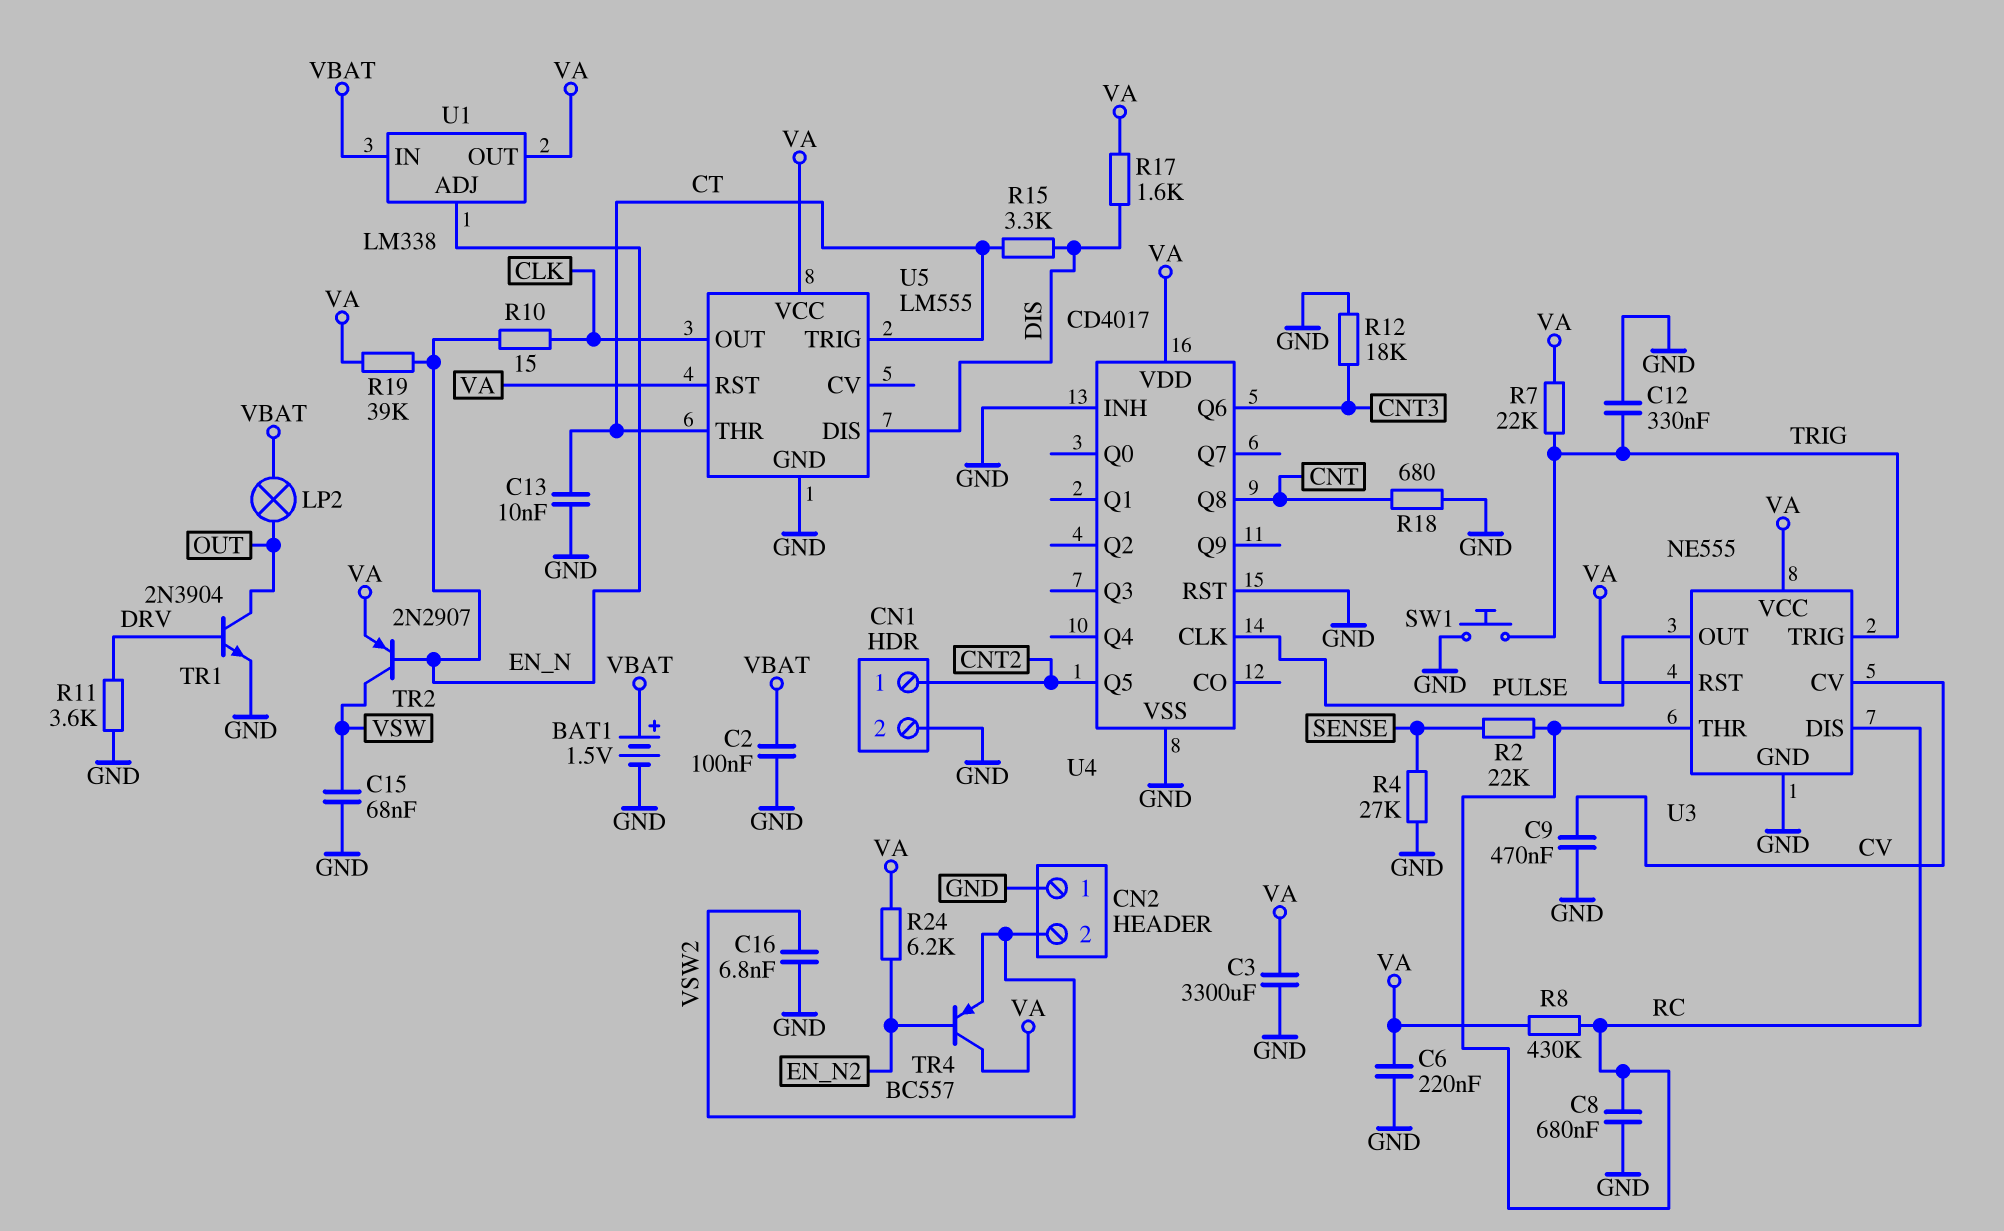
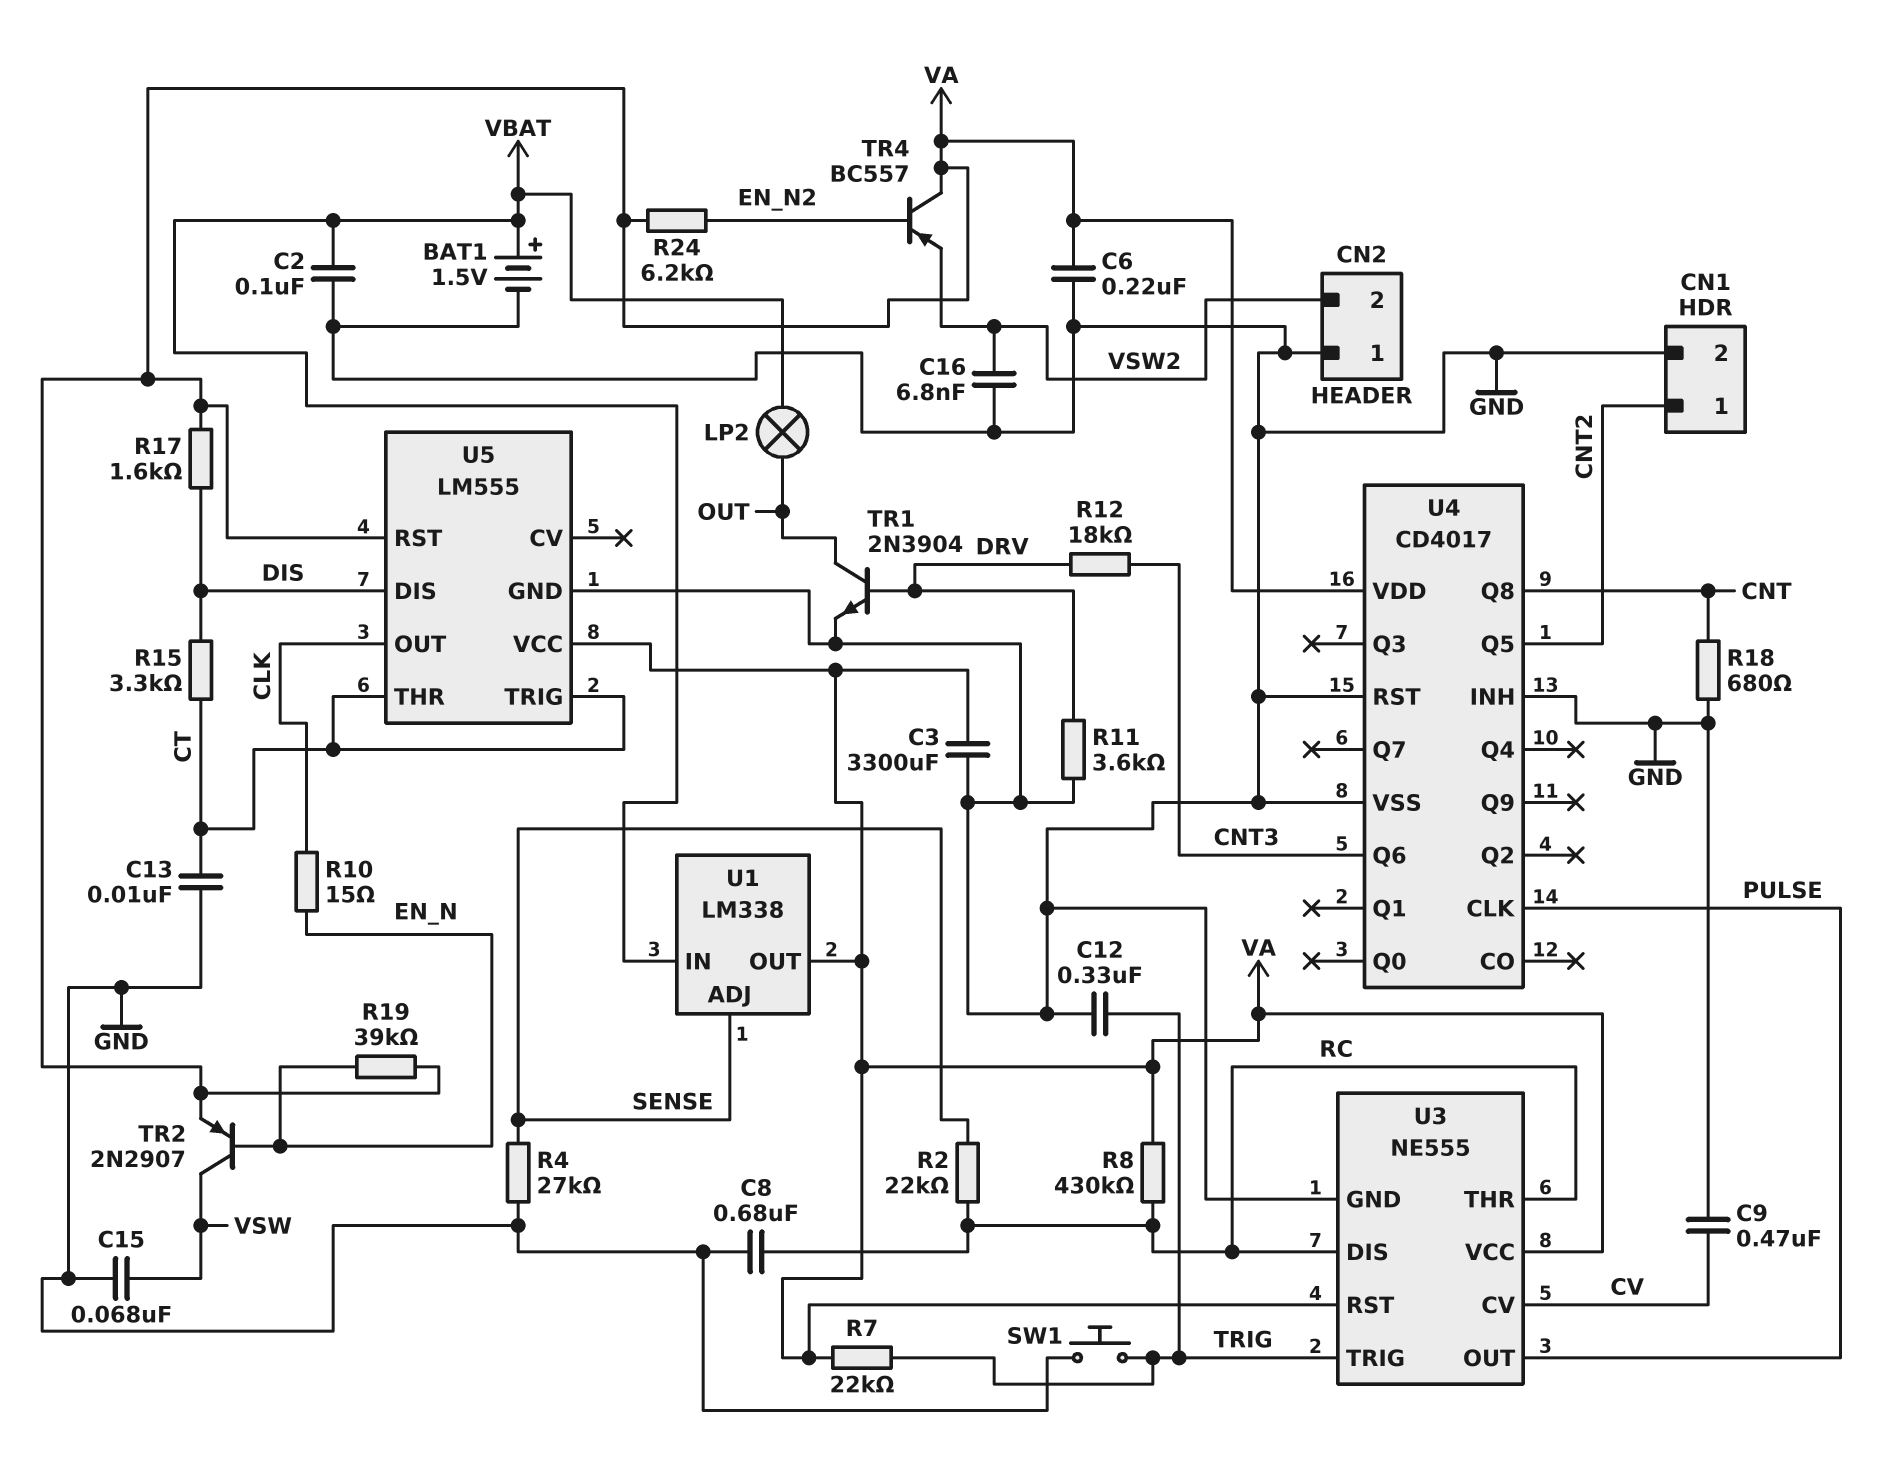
R12: 18k (CNT3, GND) -> 18k (CNT3, DRV)
U1 pin ADJ: EN_N -> SENSE

